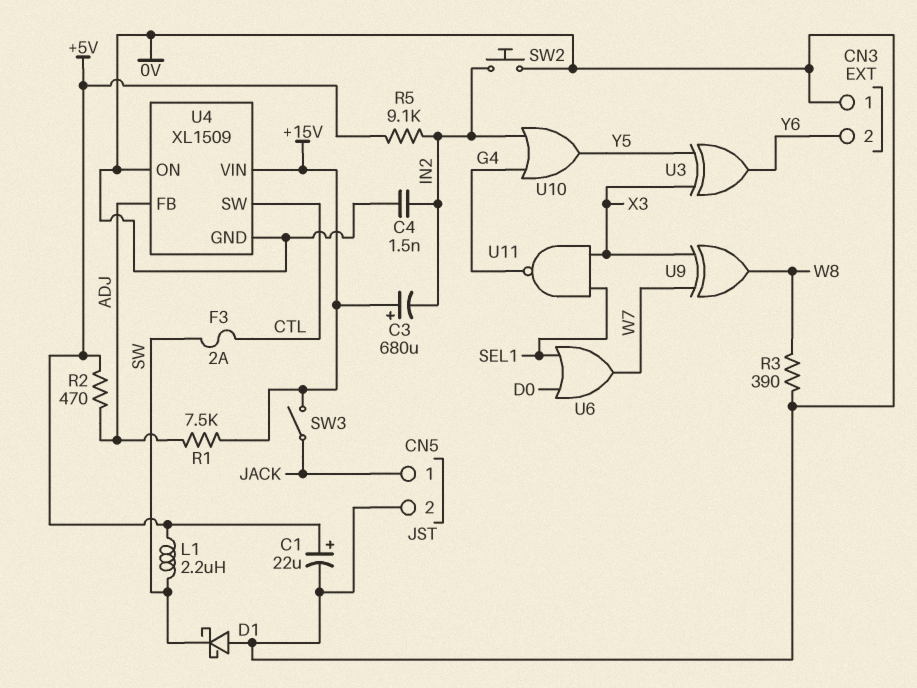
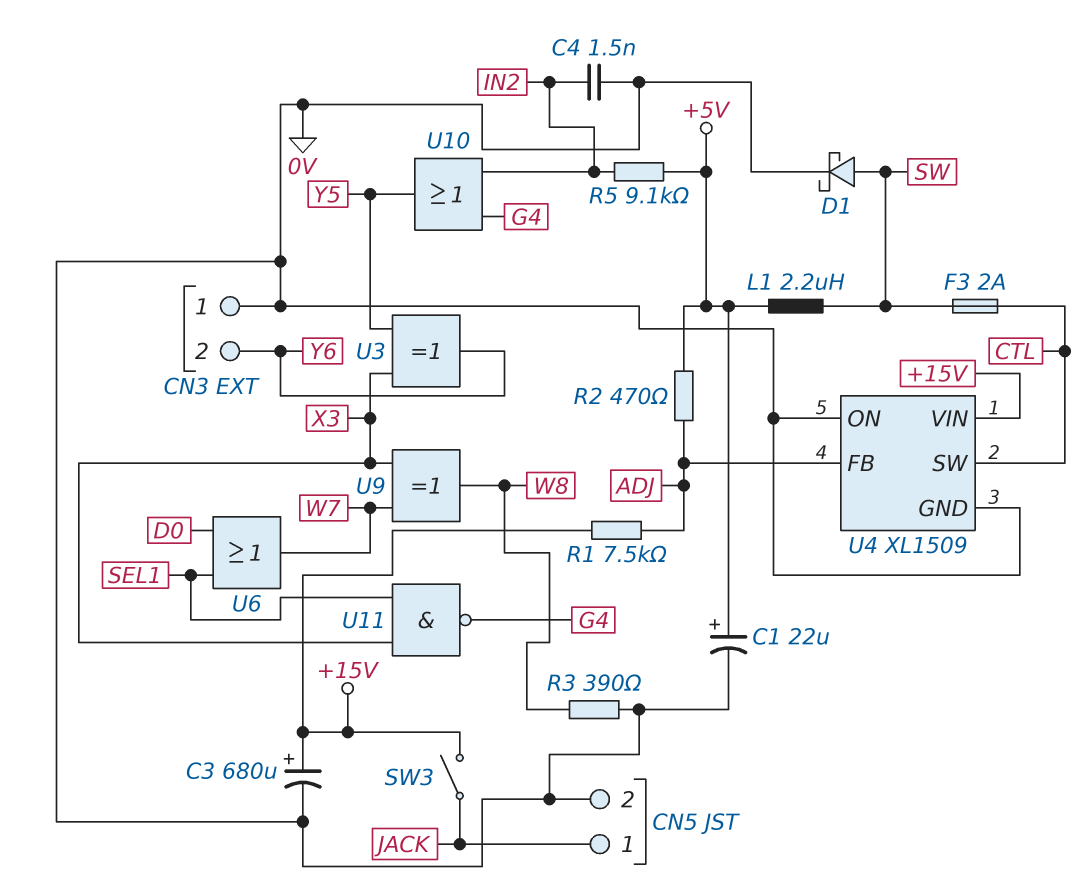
C3: 680uF (plus +15V, minus IN2) -> 680uF (plus +15V, minus 0V)
D1: schottky (A 0V, K SW) -> schottky (A SW, K 0V)
SW2: button (0V, IN2) -> none

